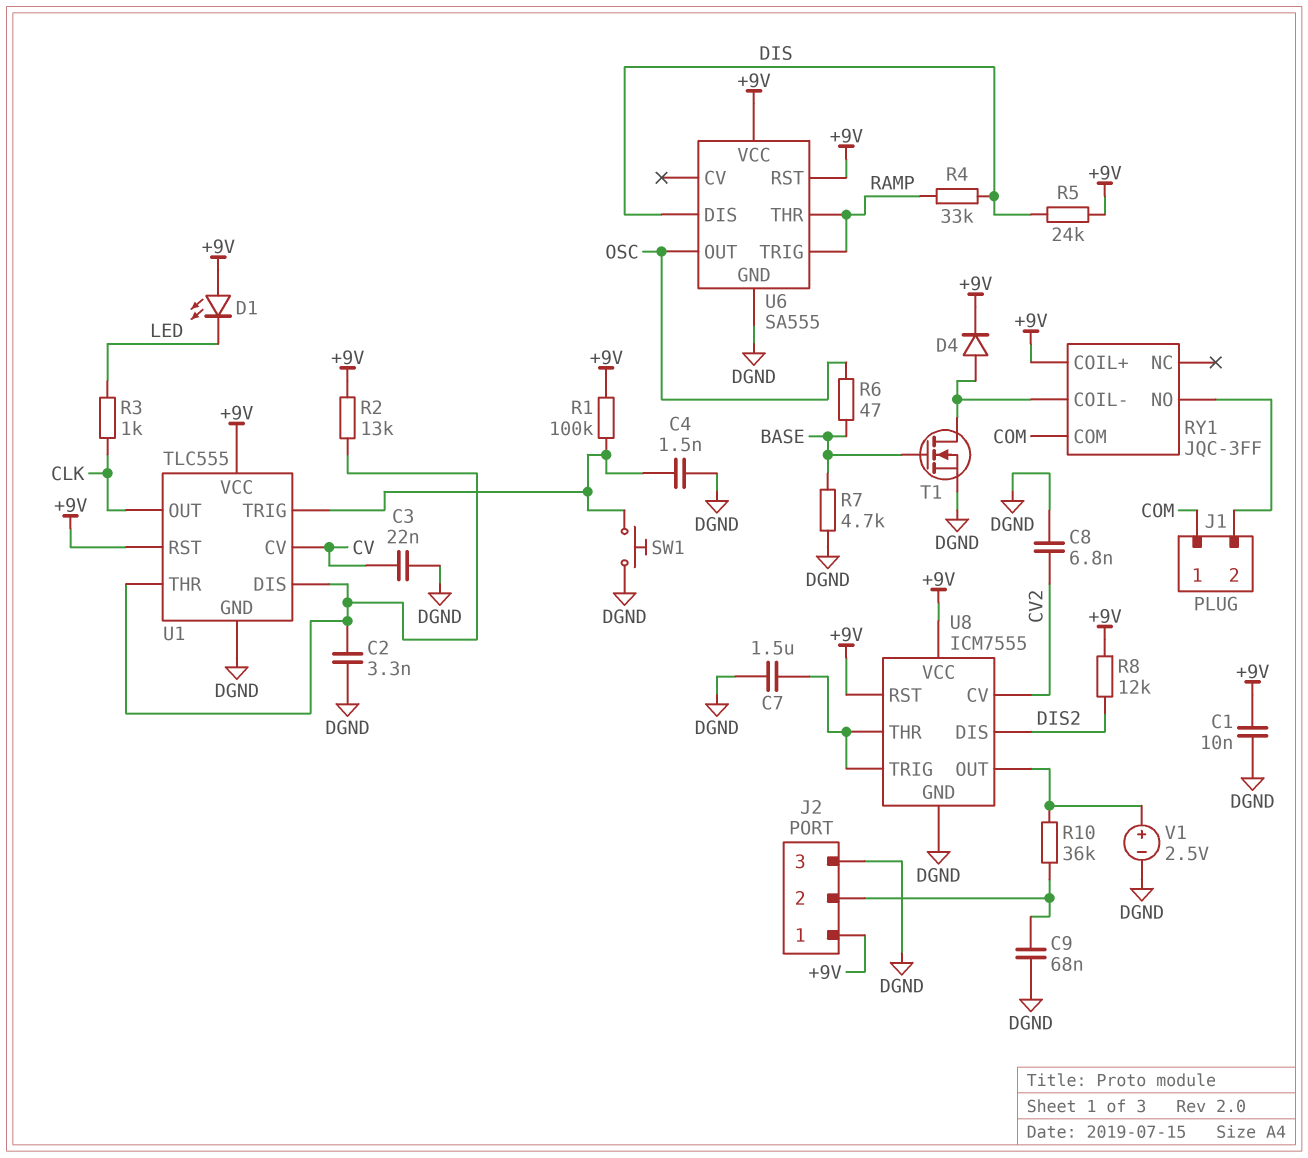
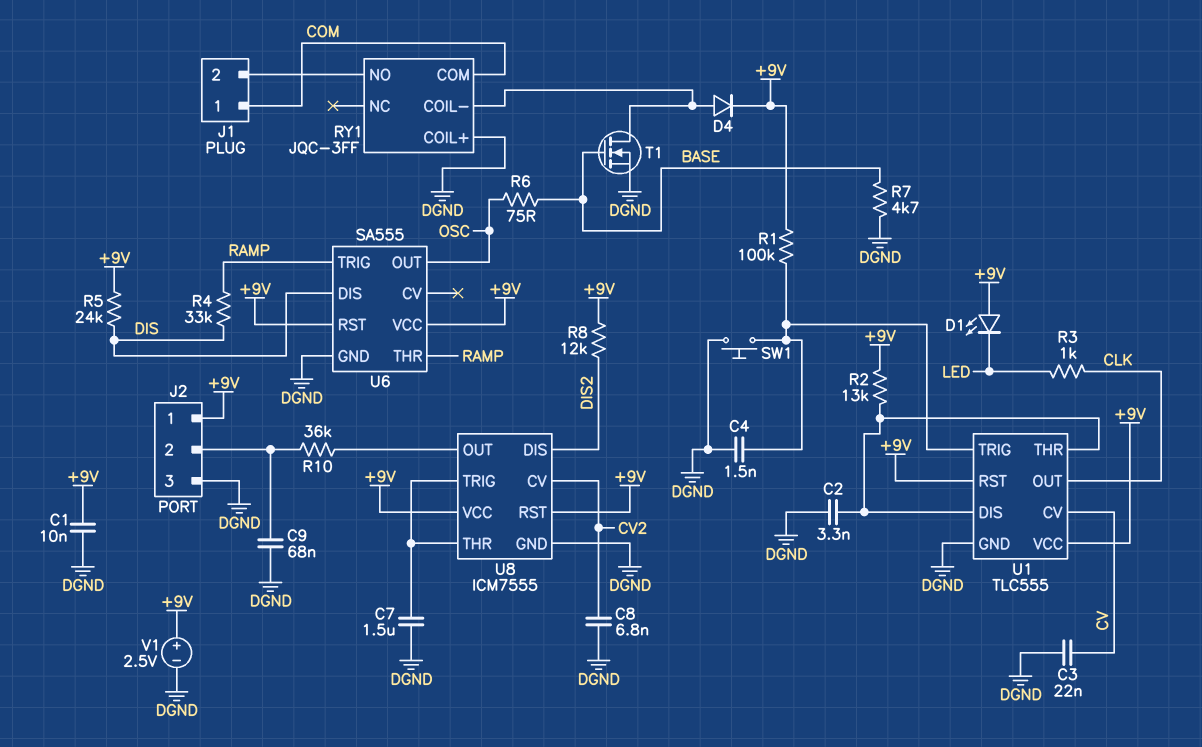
R6: 47 (BASE, OSC) -> 75 (BASE, OSC)
RY1 pin COIL+: +9V -> DGND
V1: 2.5V (plus U8/OUT, minus DGND) -> 2.5V (plus +9V, minus DGND)

